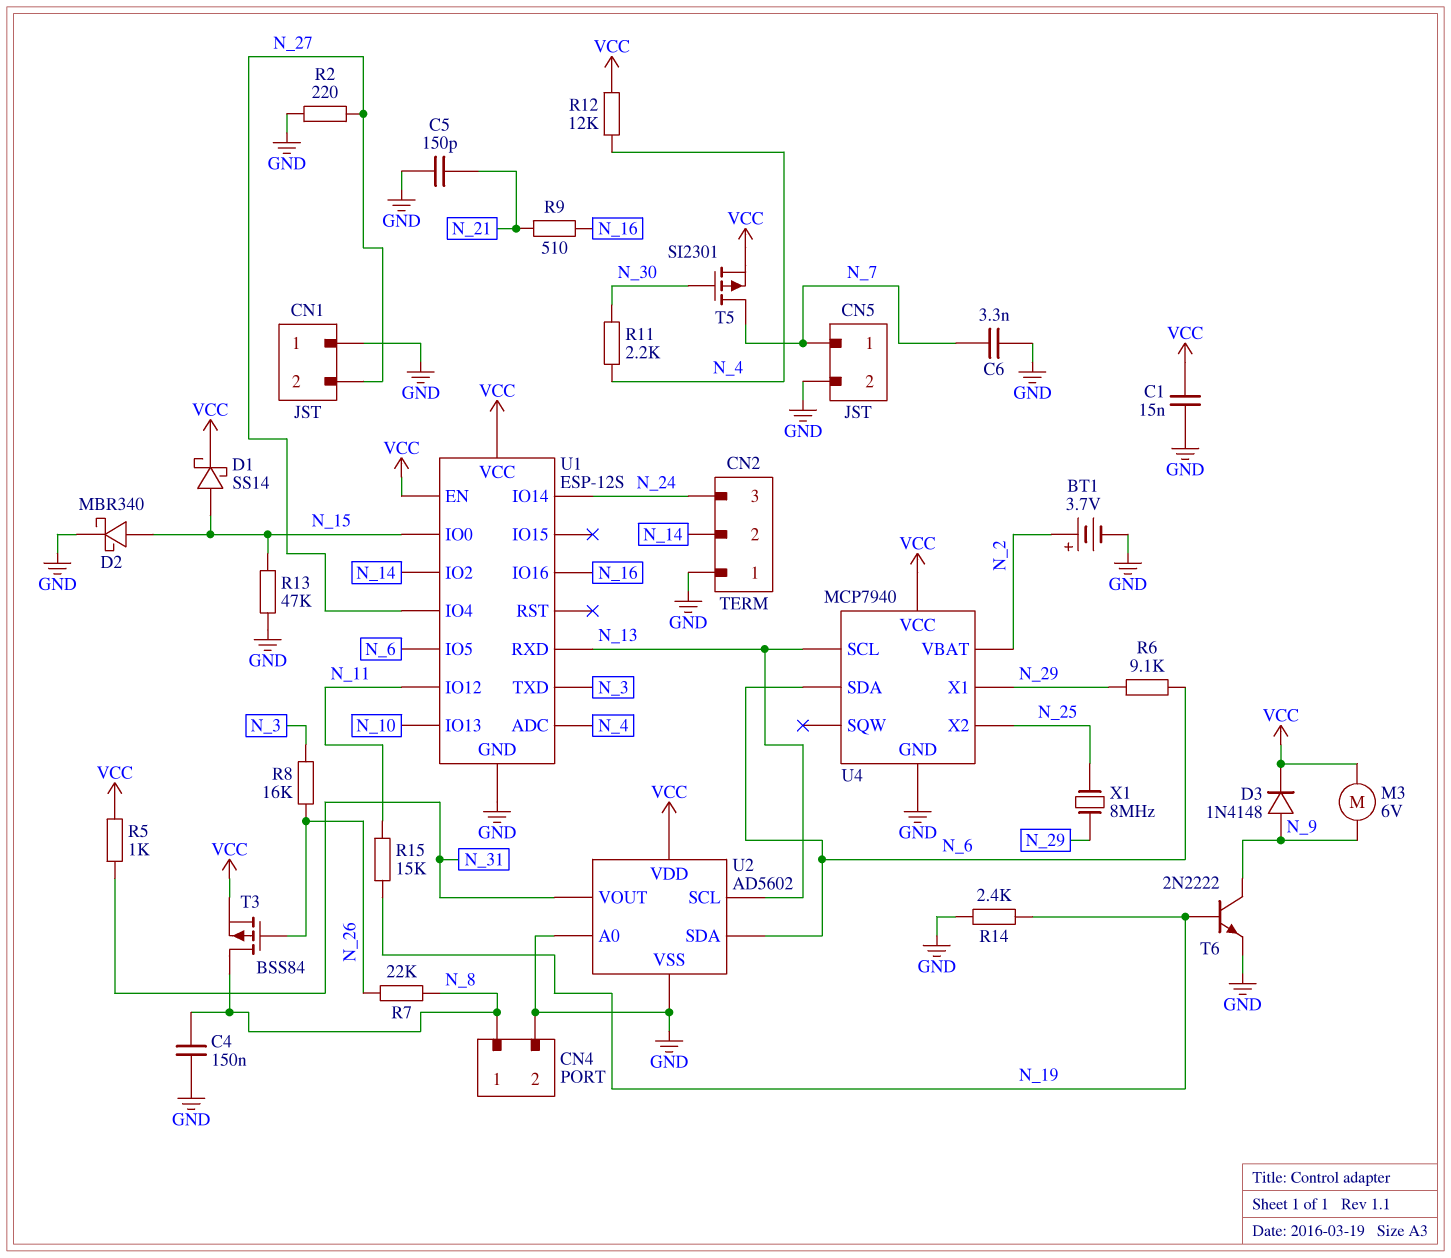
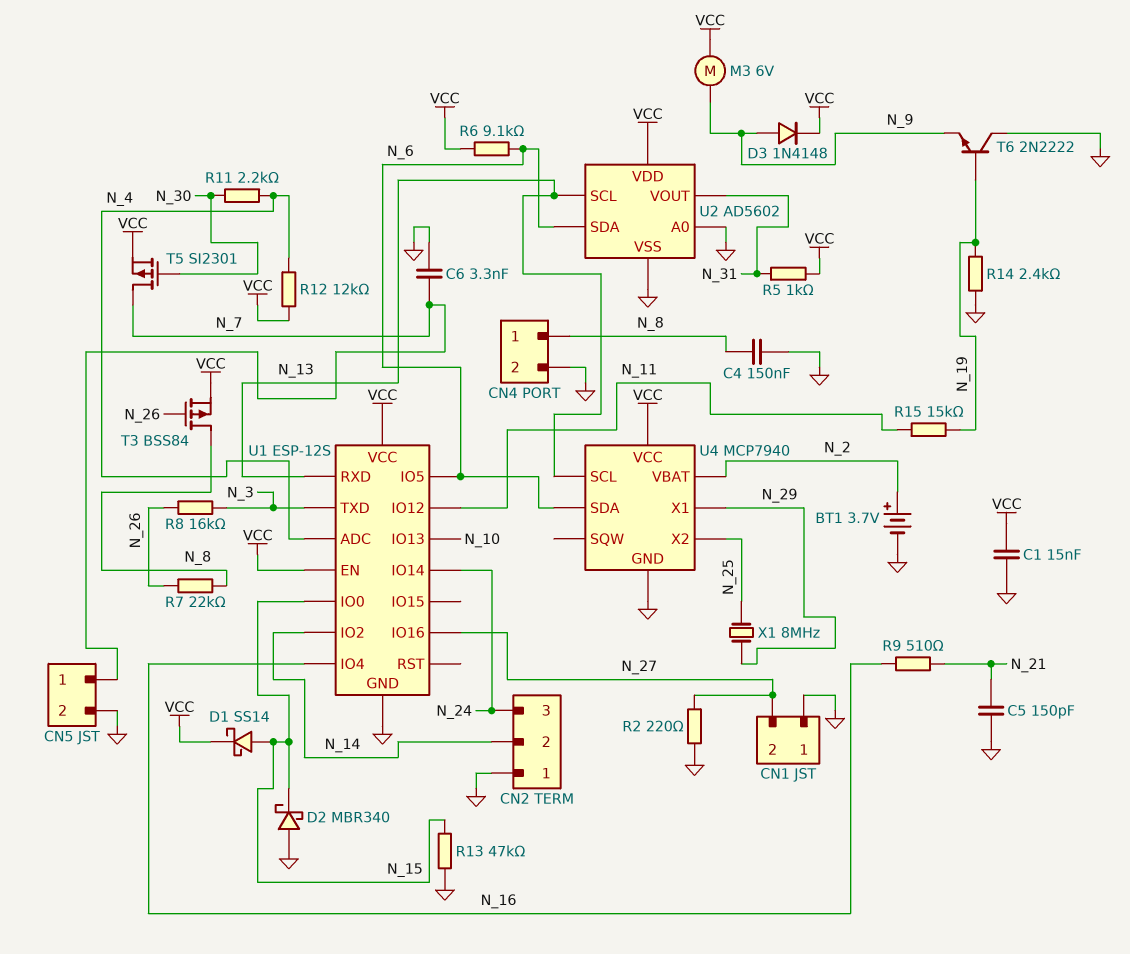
D2: schottky MBR340 (A N_15, K GND) -> schottky MBR340 (A GND, K N_15)
R6: 9.1k (N_6, N_29) -> 9.1k (N_6, VCC)
T6: NPN 2N2222 (B N_19, C N_9, E GND) -> NPN 2N2222 (B N_19, C GND, E N_9)
U1 pin IO4: N_27 -> N_16
U1 pin IO16: N_16 -> N_27

